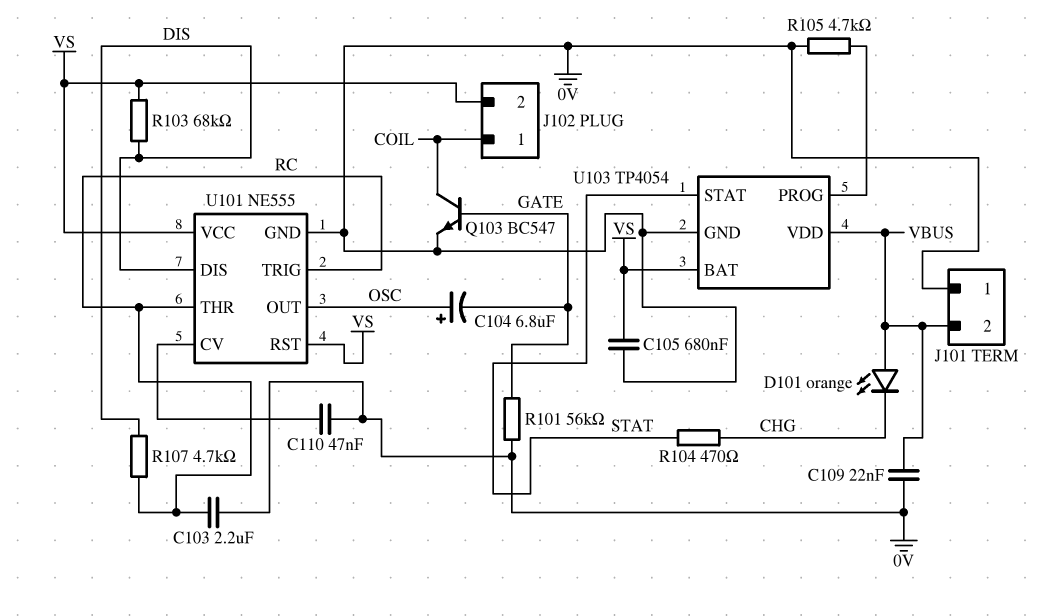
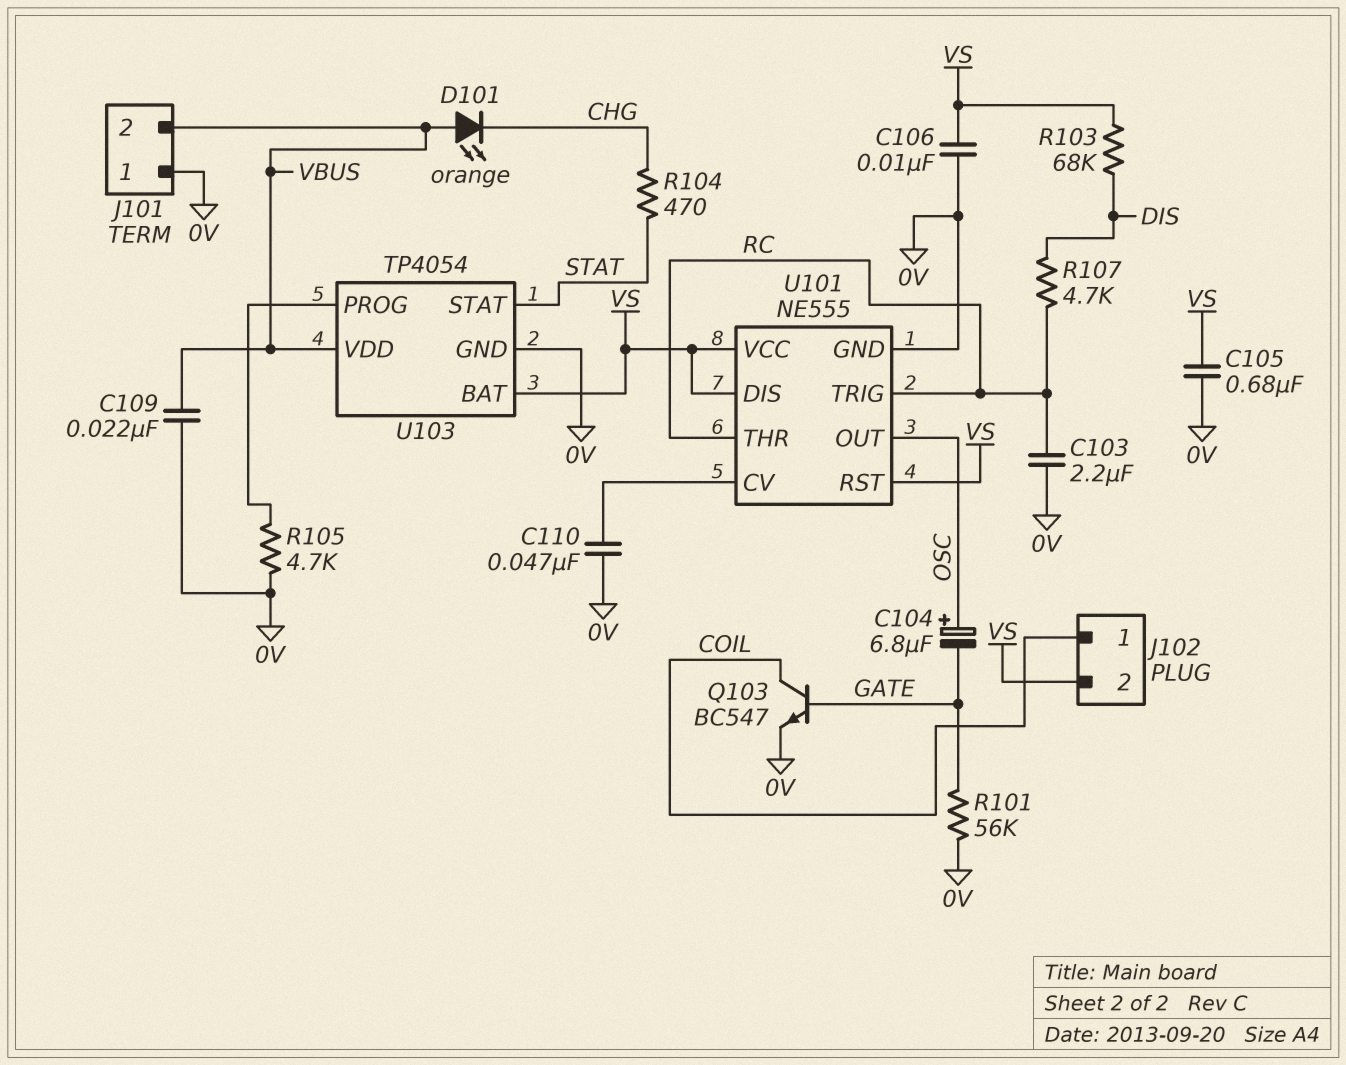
C106: none -> 10nF (0V, VS)
U101 pin DIS: DIS -> VS

